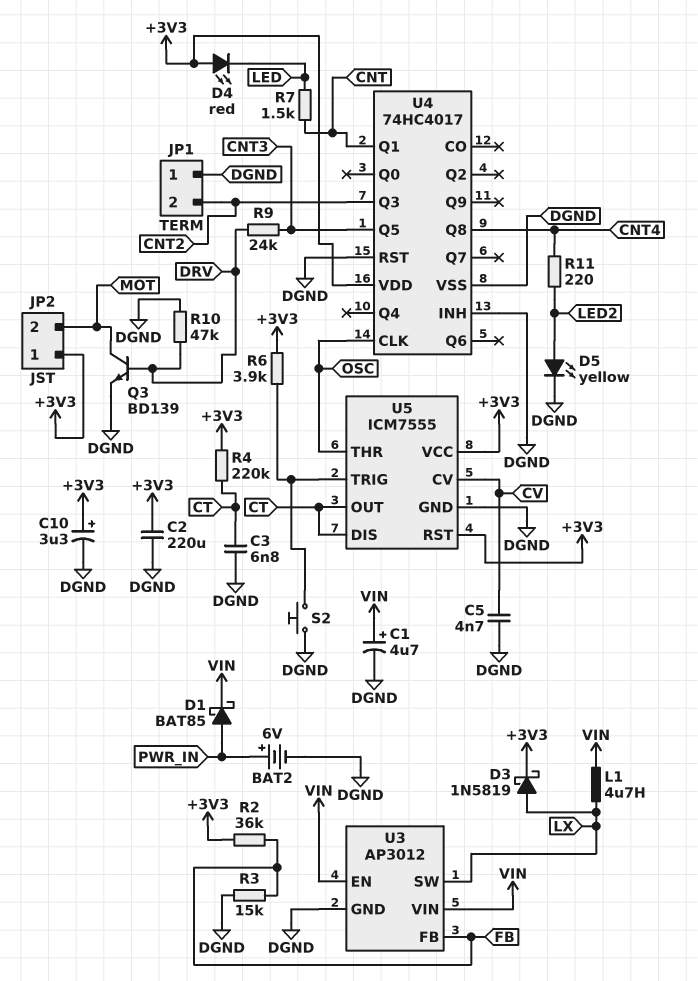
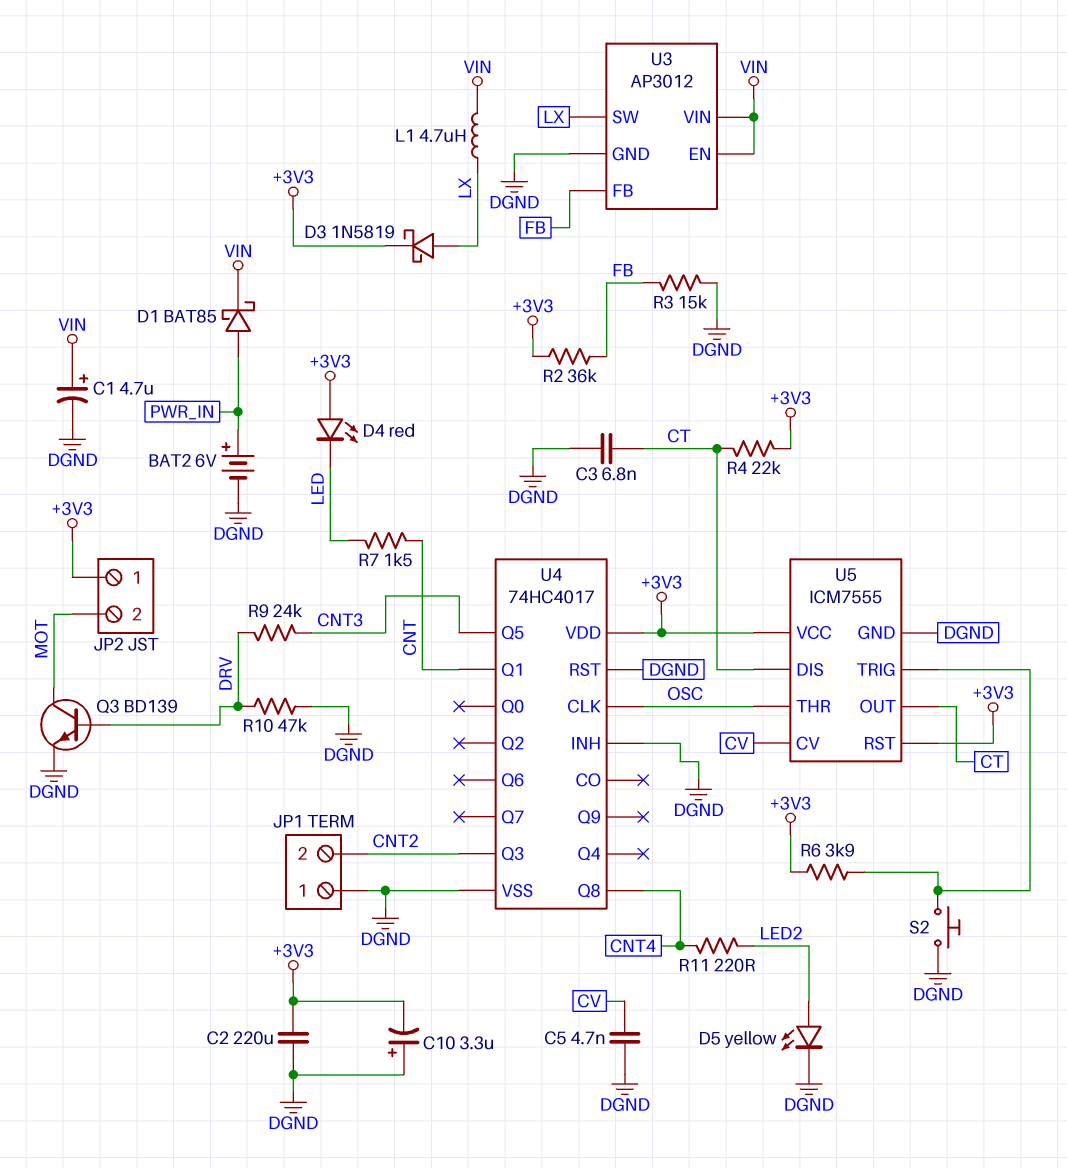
C10: 3.3uF (plus +3V3, minus DGND) -> 3.3uF (plus DGND, minus +3V3)
R4: 220k (+3V3, CT) -> 22k (+3V3, CT)

